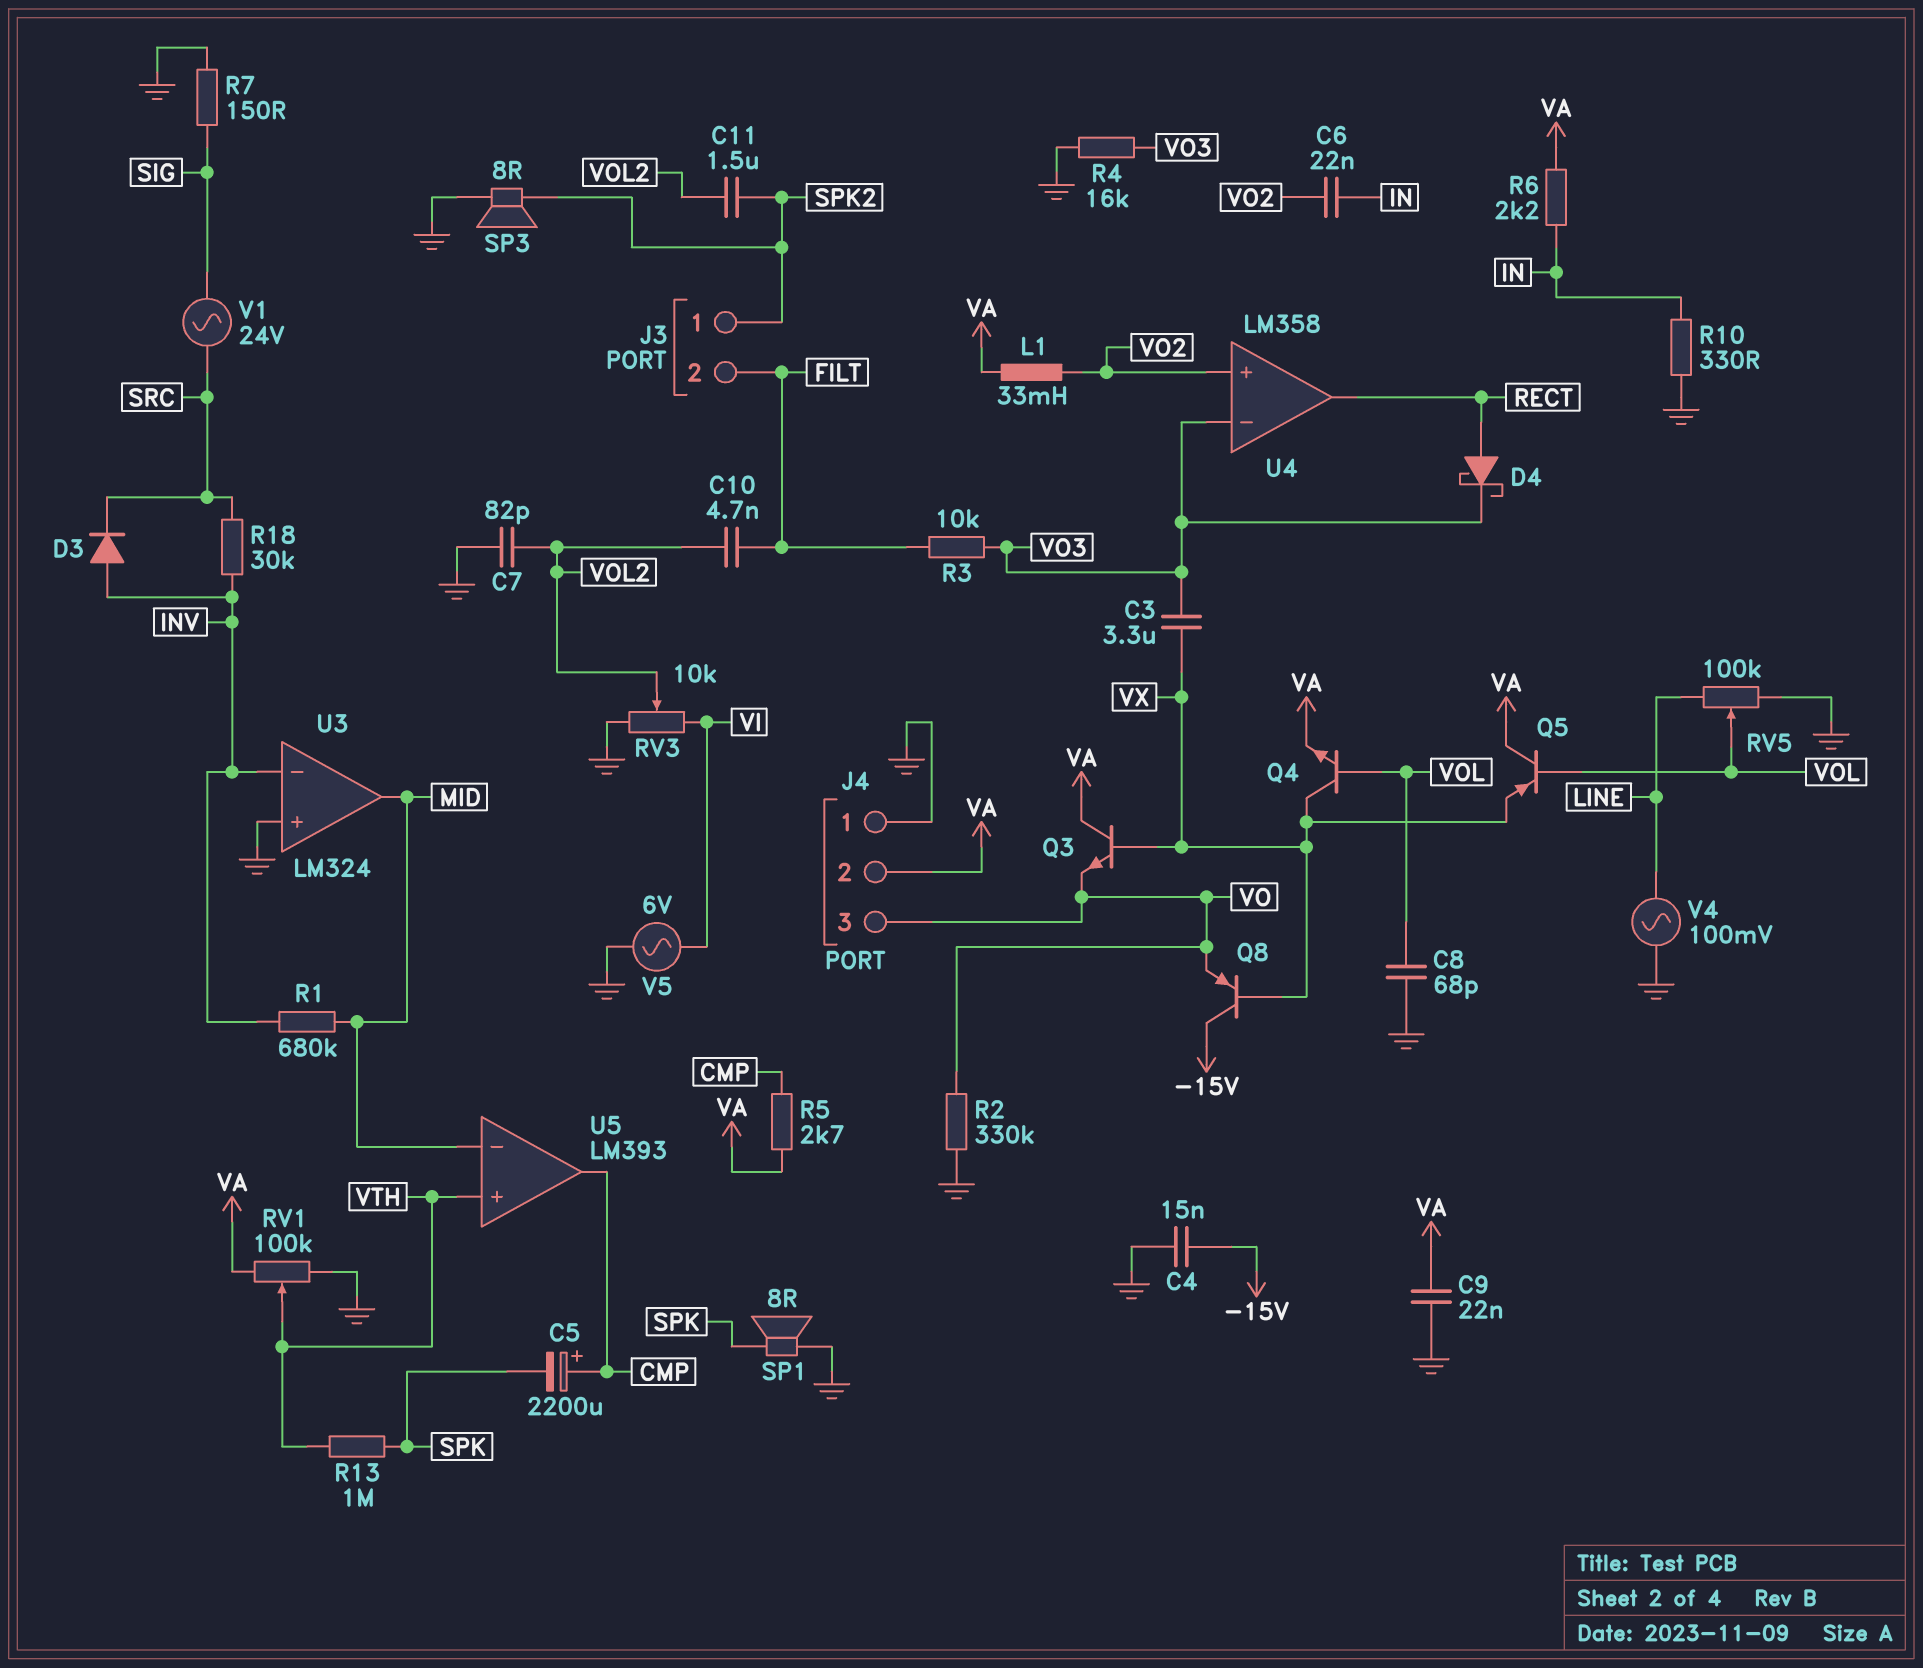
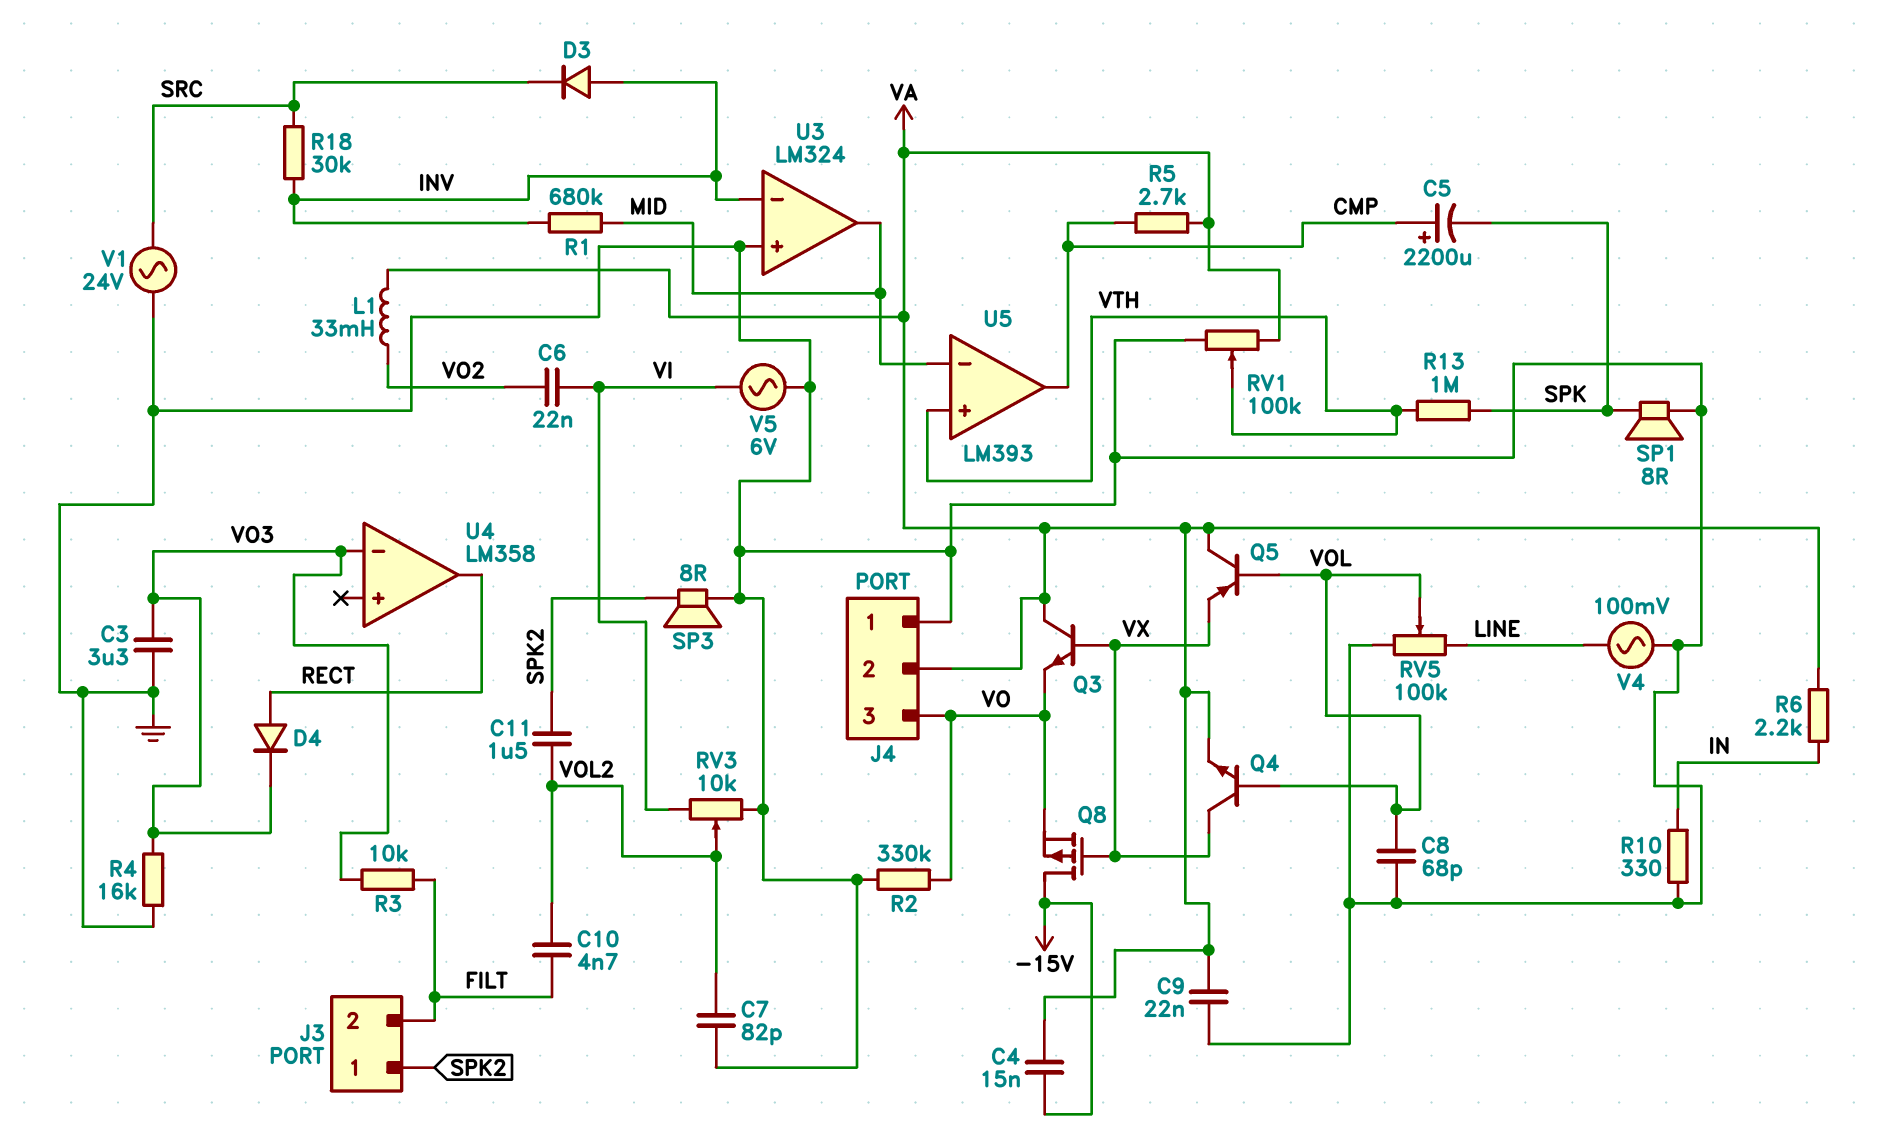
C3: 3.3uF (VO3, VX) -> 3.3uF (GND, VO3)
C4: 15nF (-15V, GND) -> 15nF (-15V, VA)
C6: 22nF (IN, VO2) -> 22nF (VI, VO2)
D4: schottky (A RECT, K VO3) -> diode (A RECT, K VO3)
Q8: PNP (B VX, C -15V, E VO) -> PMOS (G VX, D -15V, S VO)
R7: 150 (GND, SIG) -> none
U4 pin in+: VO2 -> none
V1: AC 24V (SIG, SRC) -> AC 24V (GND, SRC)

